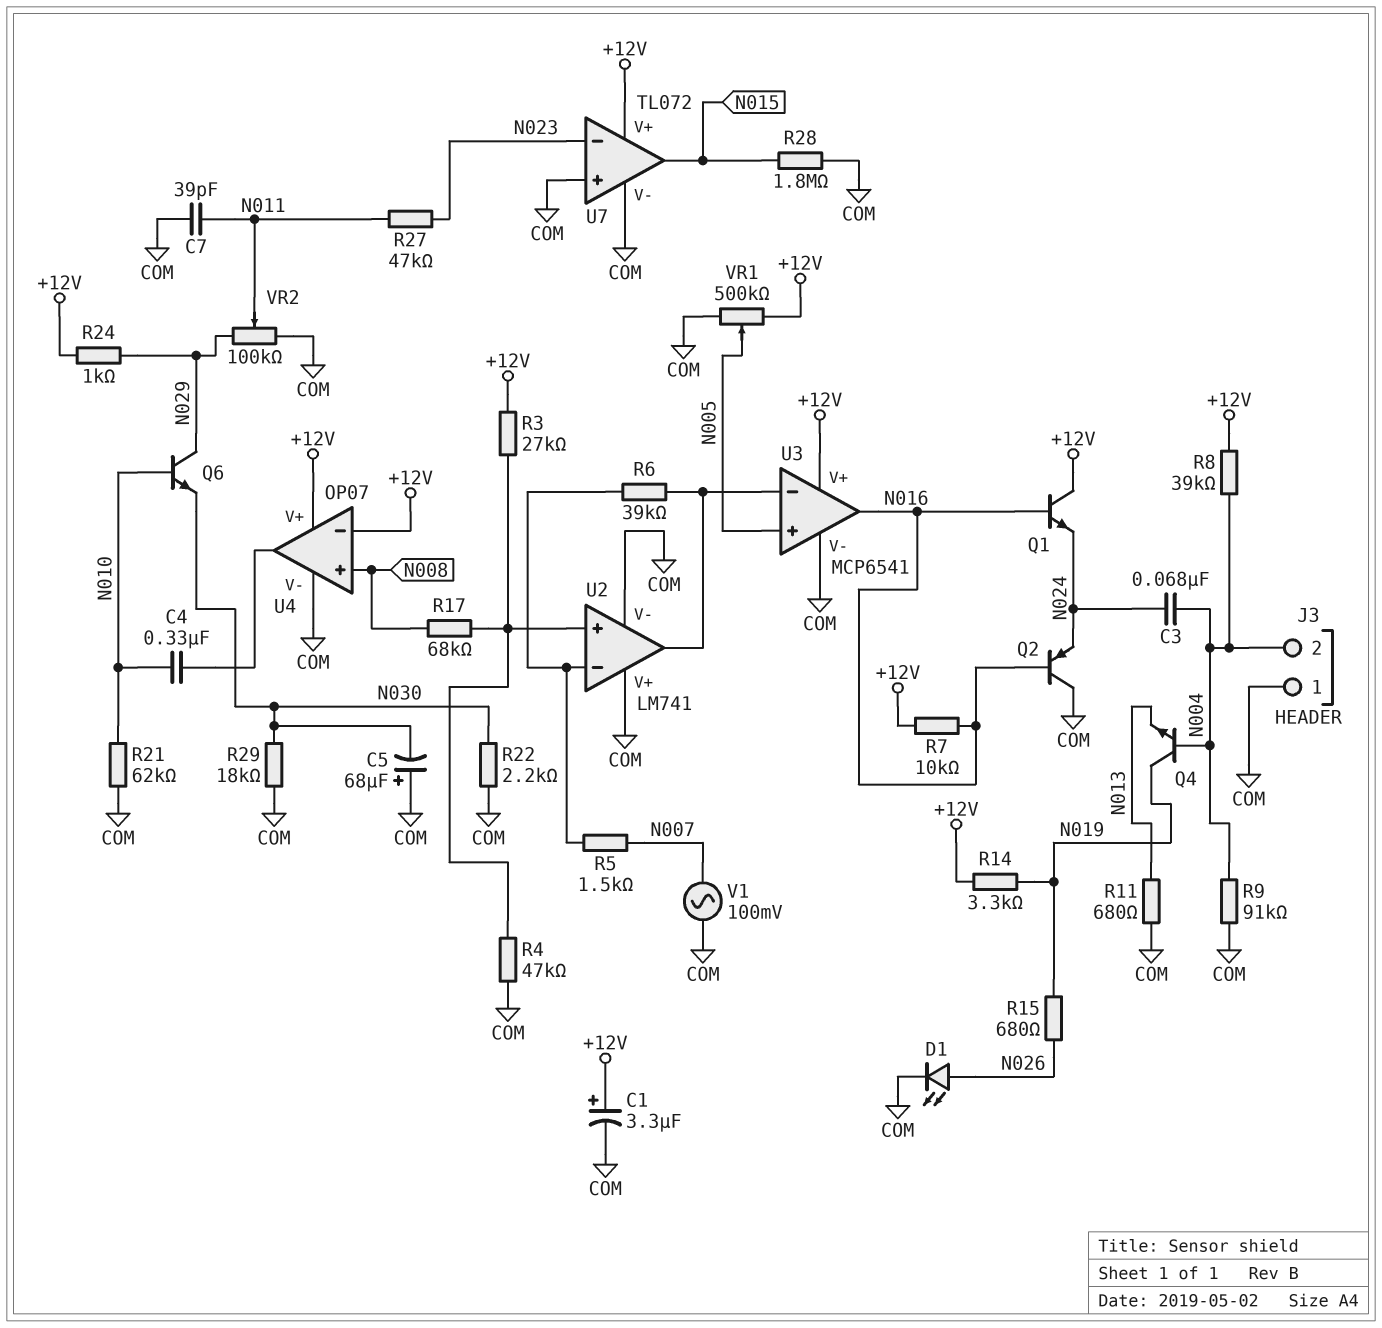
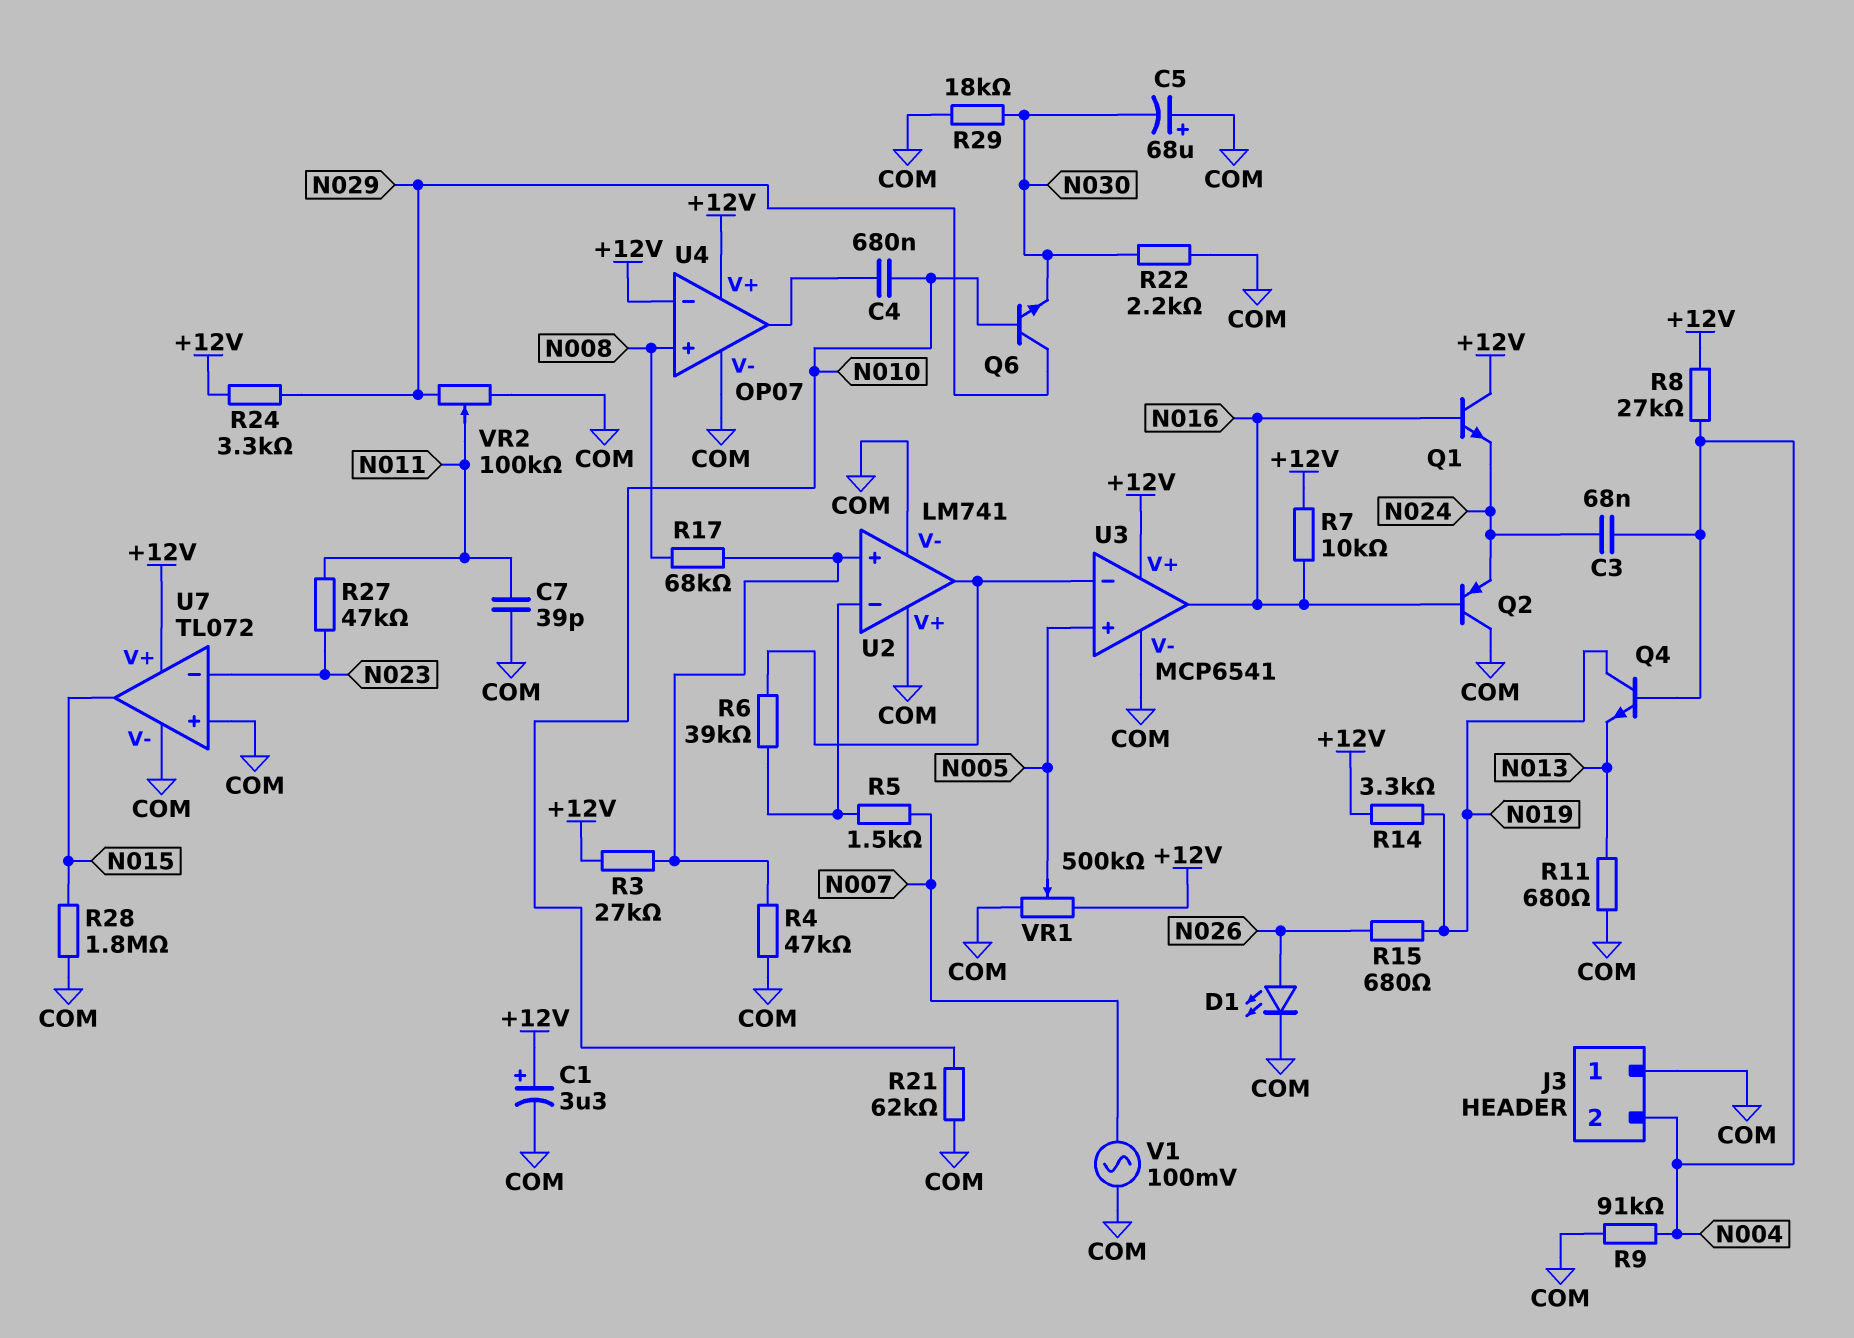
C4: 330nF (N010, U4/out) -> 680nF (N010, U4/out)
R8: 39k (+12V, N004) -> 27k (+12V, N004)
R24: 1k (+12V, N029) -> 3.3k (+12V, N029)

